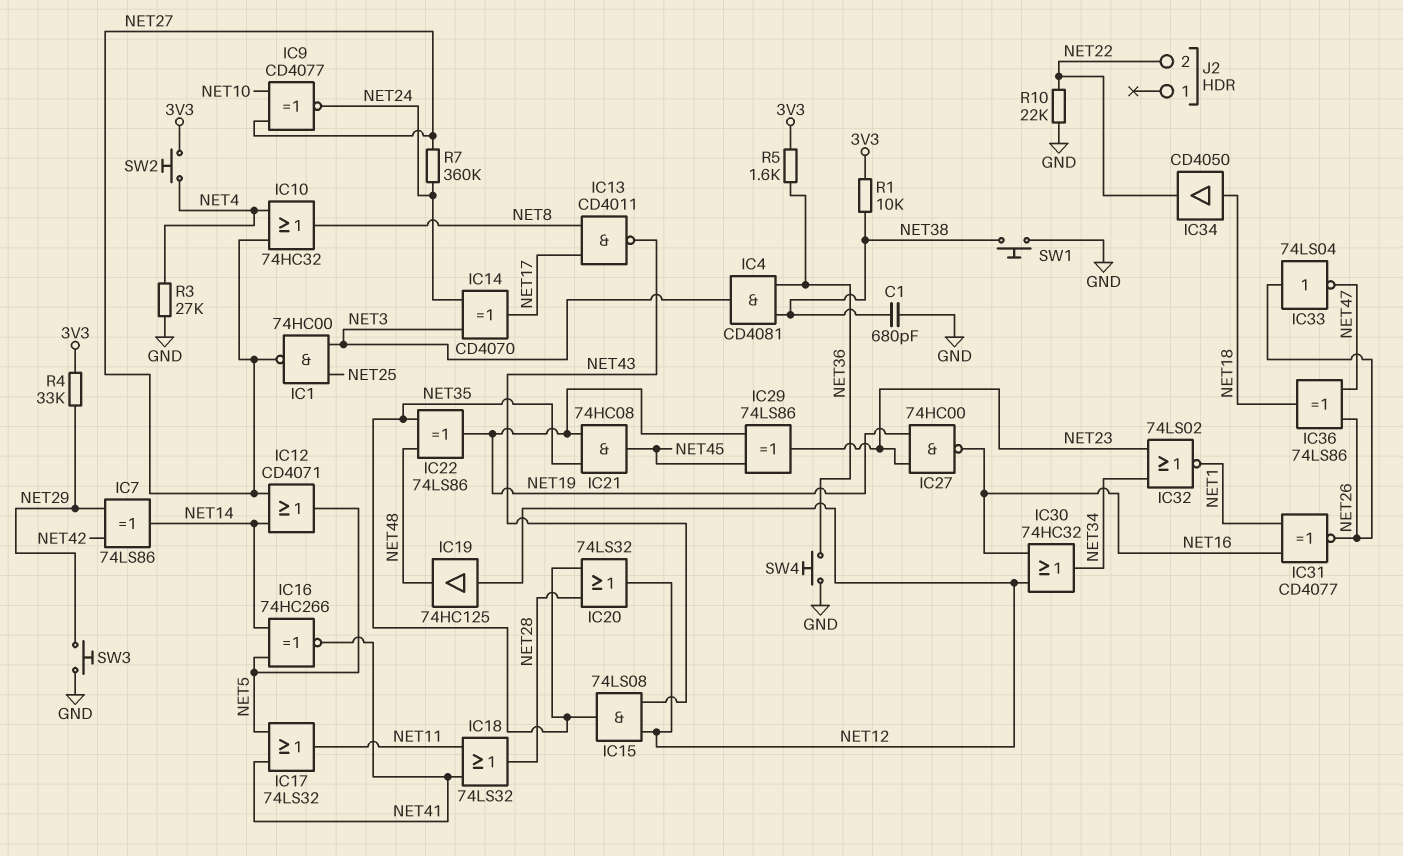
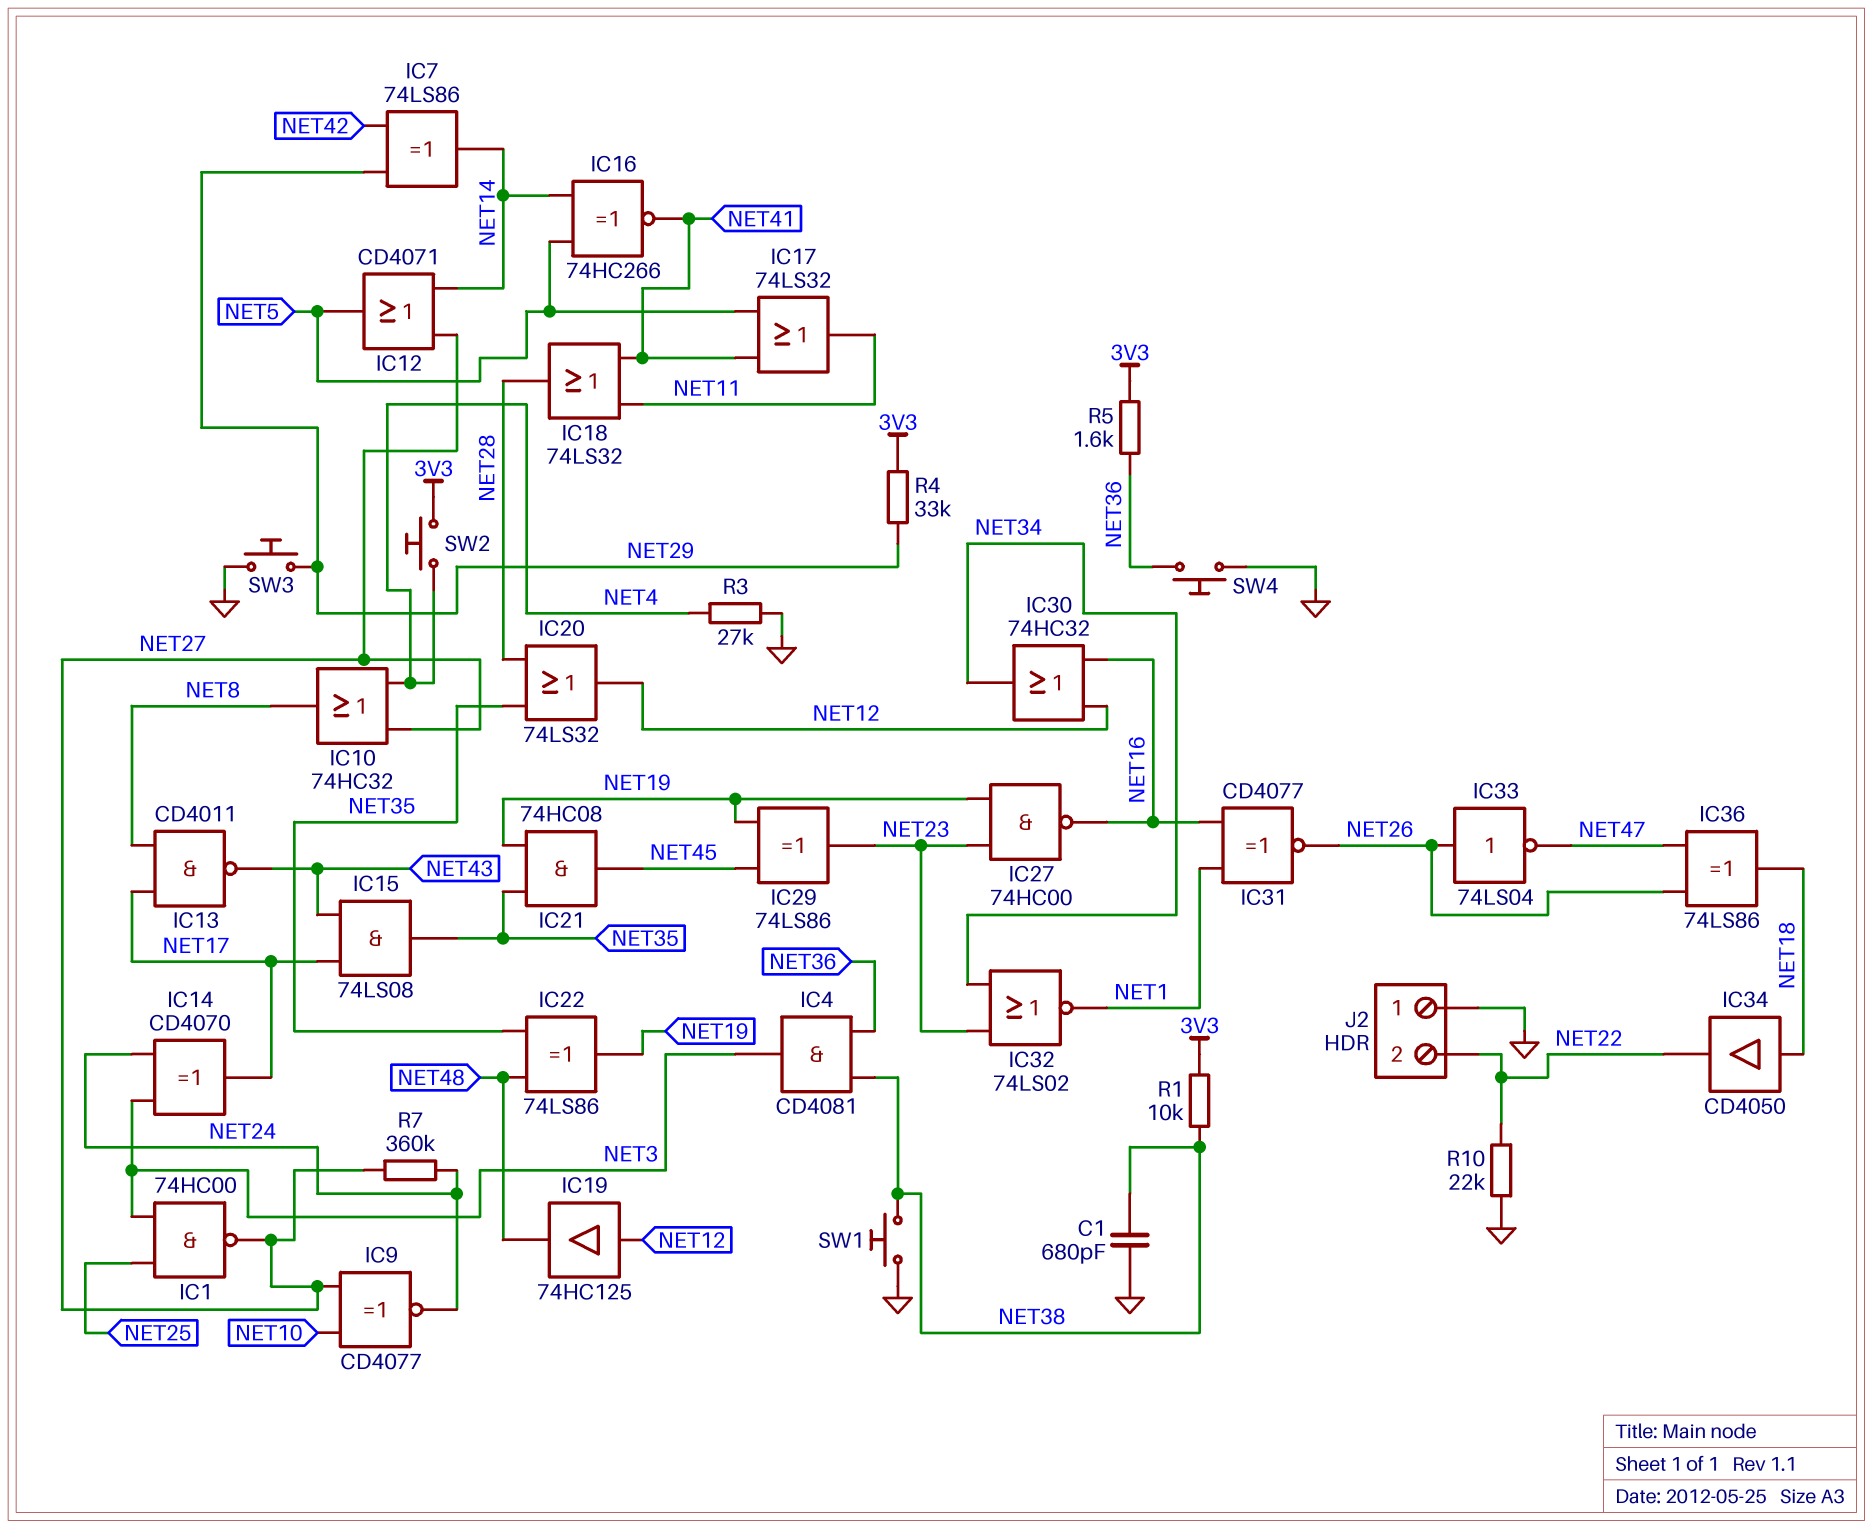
IC15: AND 74LS08 (in NET12, in NET43, out NET35) -> AND 74LS08 (in NET17, in NET43, out NET35)
J2 pin 1: none -> GND

